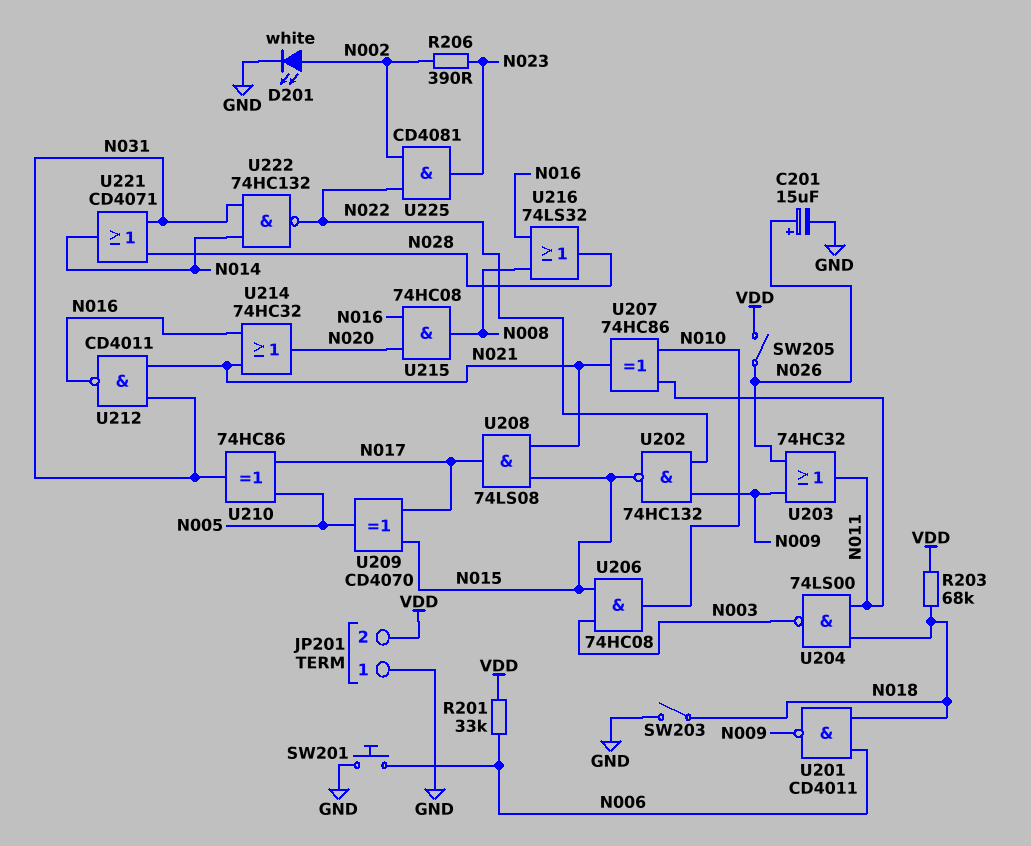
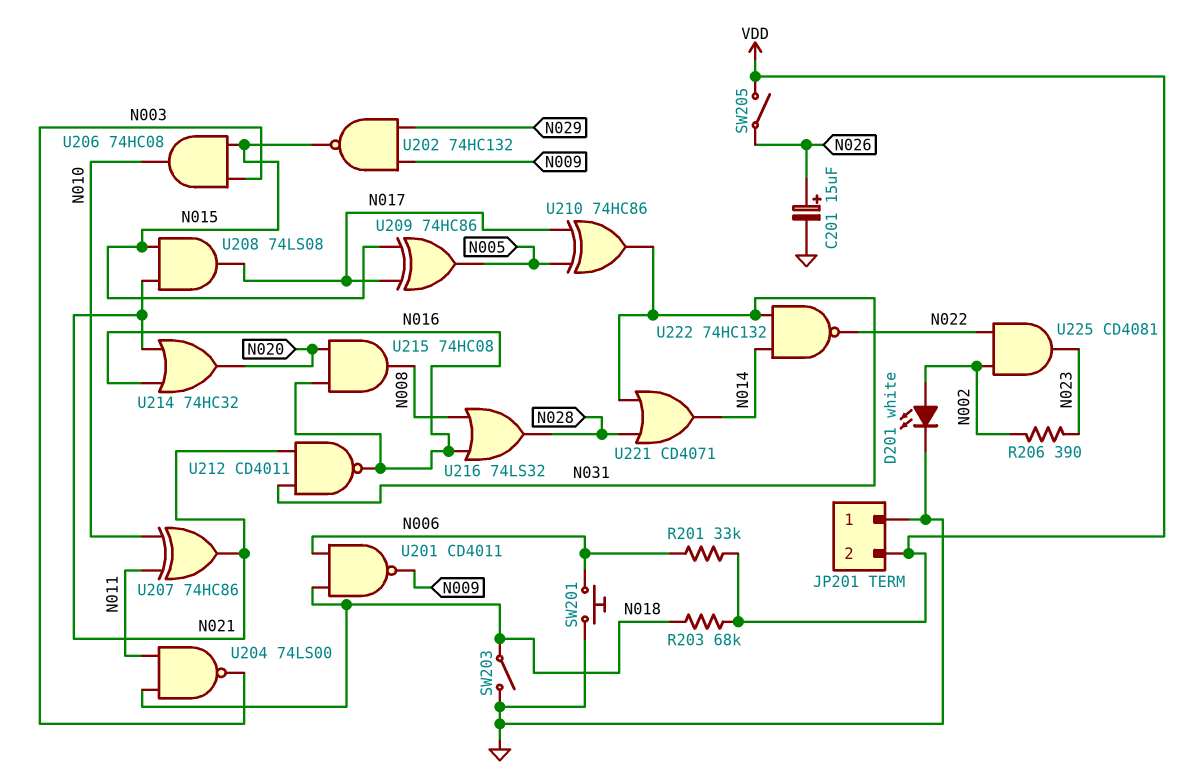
U202: NAND 74HC132 (in N009, in N022, out N015) -> NAND 74HC132 (in N009, in N029, out N015)
U203: OR 74HC32 (in N009, in N026, out N011) -> none
U209: XOR CD4070 (in N015, in N017, out N005) -> XOR 74HC86 (in N015, in N017, out N005)

